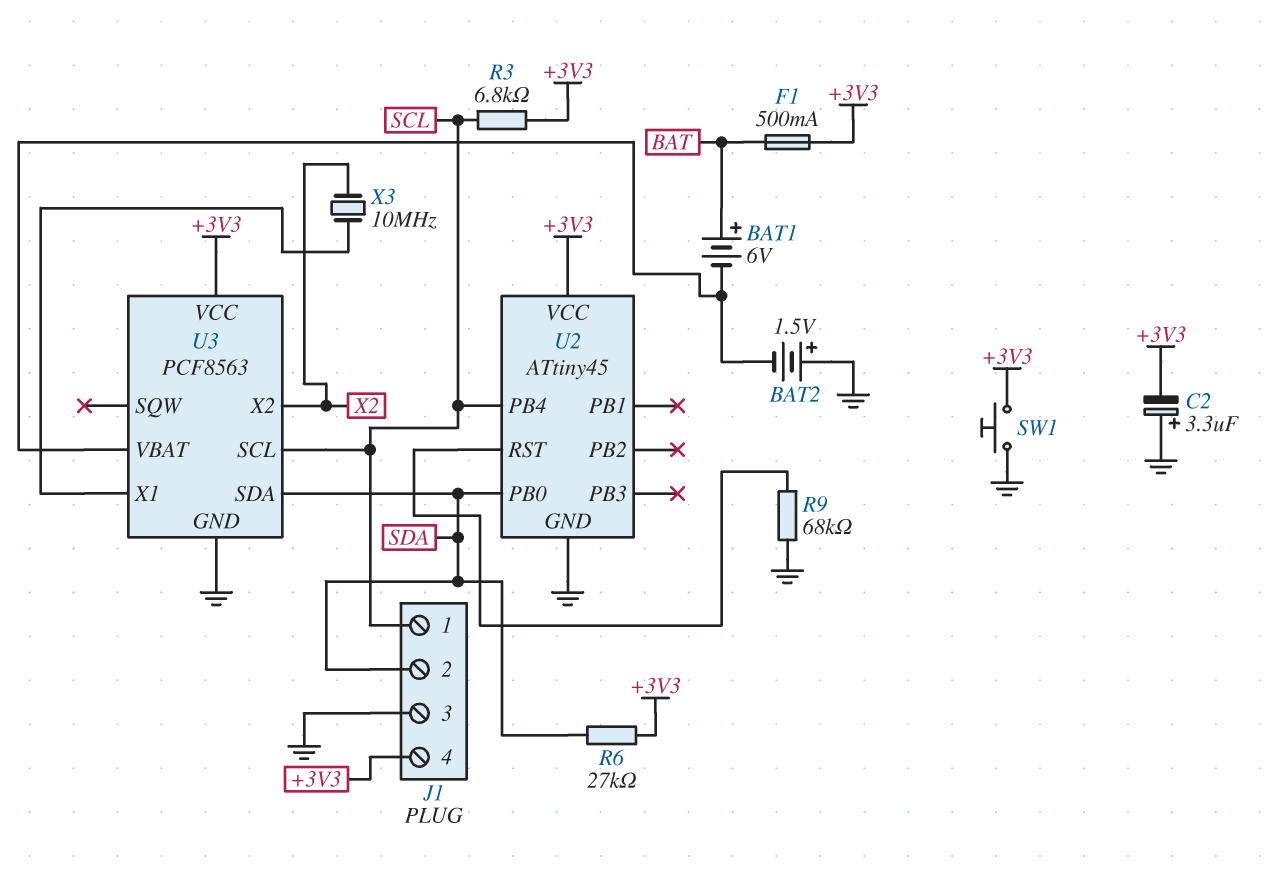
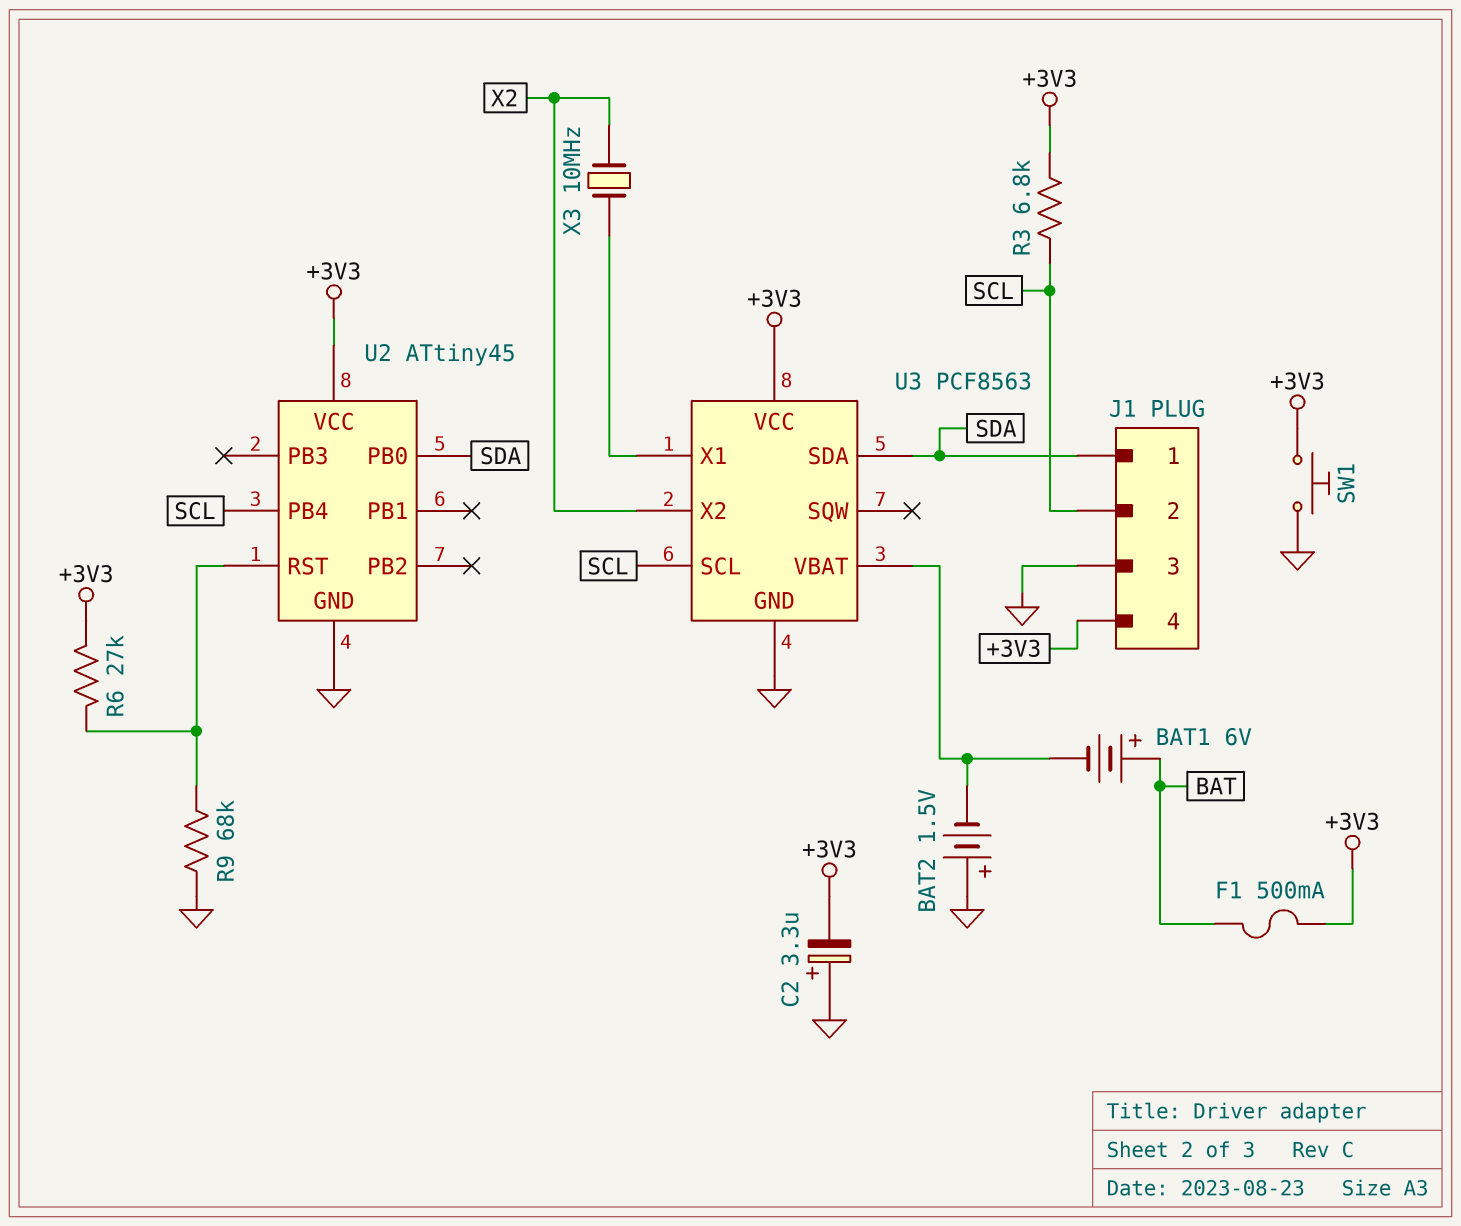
J1 pin 1: SCL -> SDA
J1 pin 2: SDA -> SCL
R6: 27k (+3V3, SDA) -> 27k (+3V3, U2/RST)

